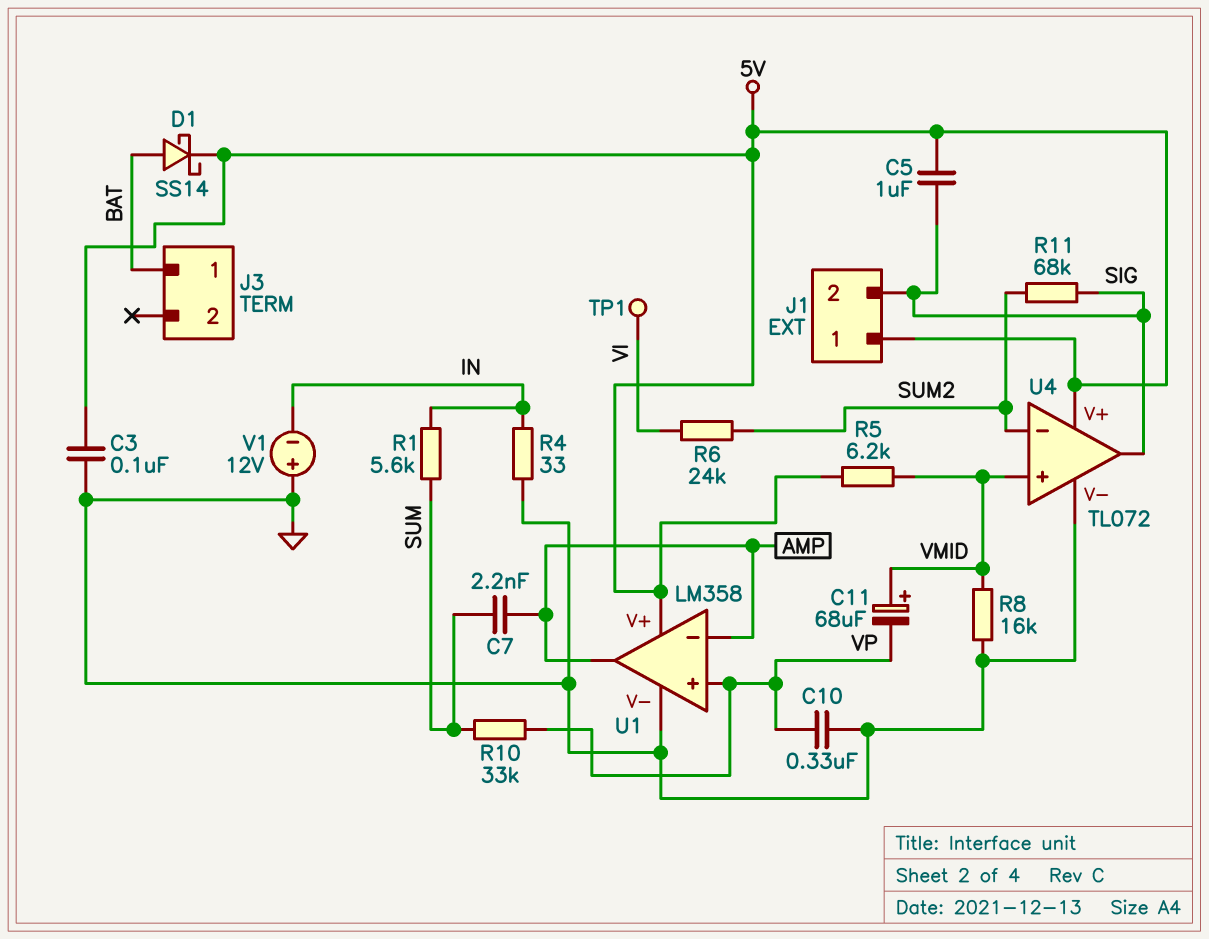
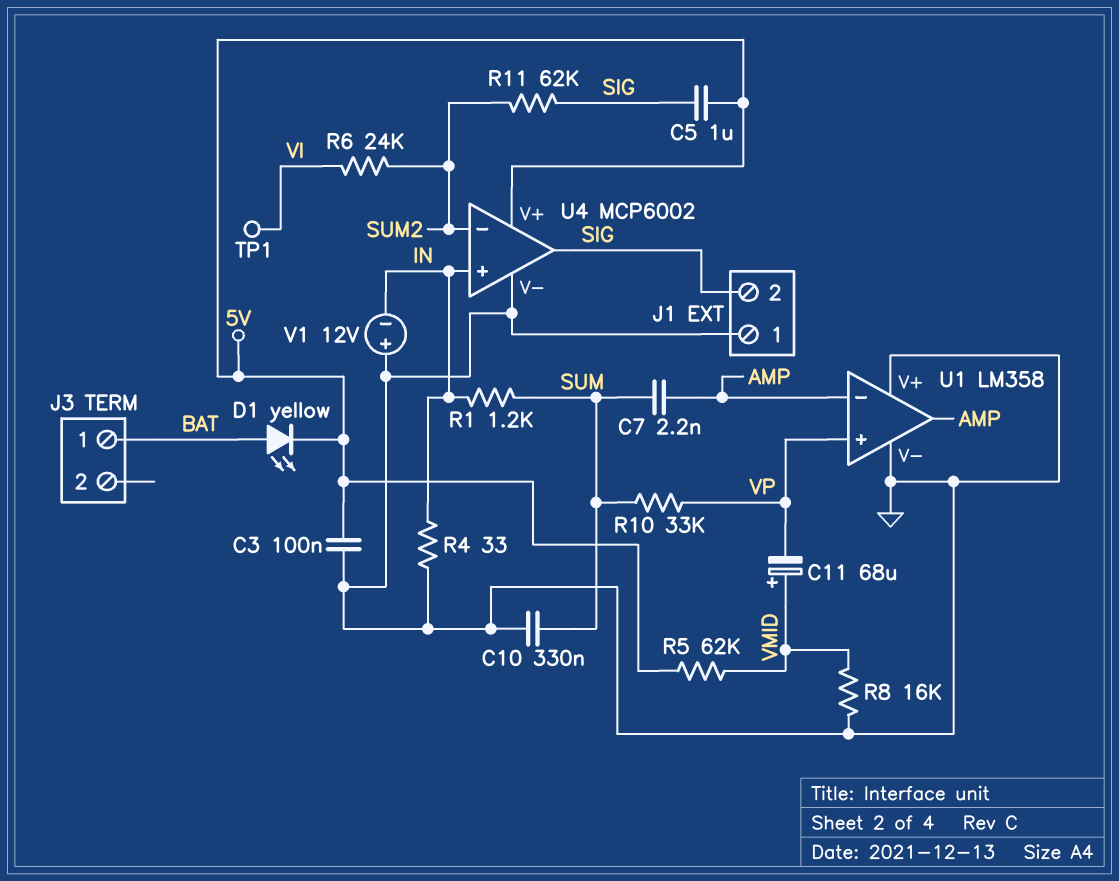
C10: 330nF (GND, VP) -> 330nF (GND, SUM)
D1: schottky SS14 (A BAT, K 5V) -> LED yellow (A BAT, K 5V)
J1 pin 1: 5V -> GND
R1: 5.6k (IN, SUM) -> 1.2k (IN, SUM)
R5: 6.2k (5V, VMID) -> 62k (5V, VMID)
R11: 68k (SIG, SUM2) -> 62k (SIG, SUM2)
U1 pin V+: 5V -> GND
U4: TL072 -> MCP6002
U4 pin in+: VMID -> IN

